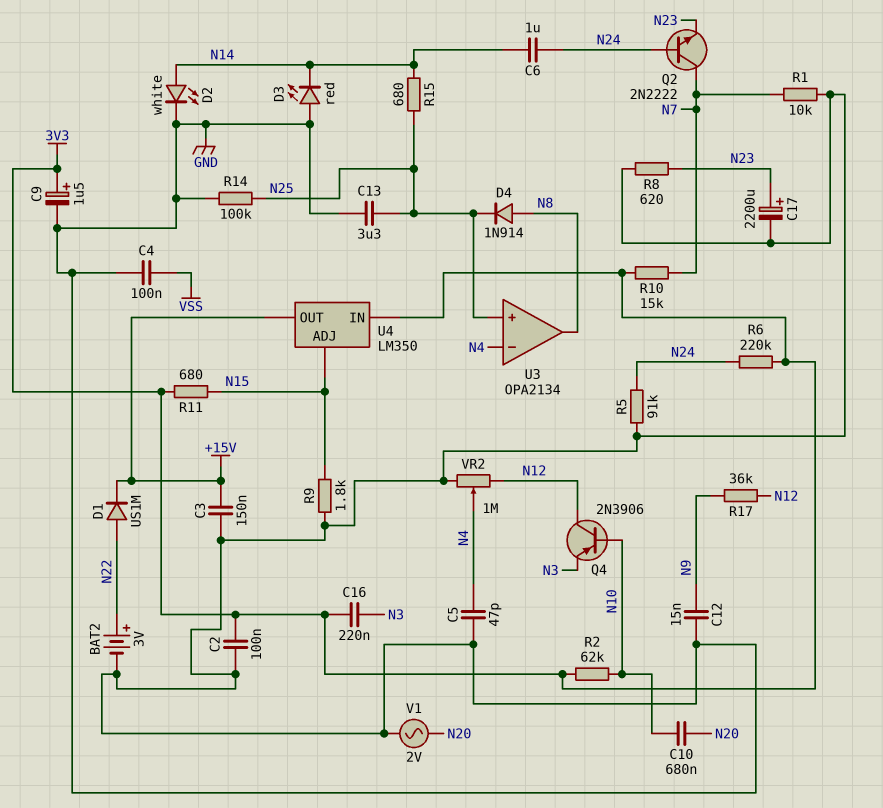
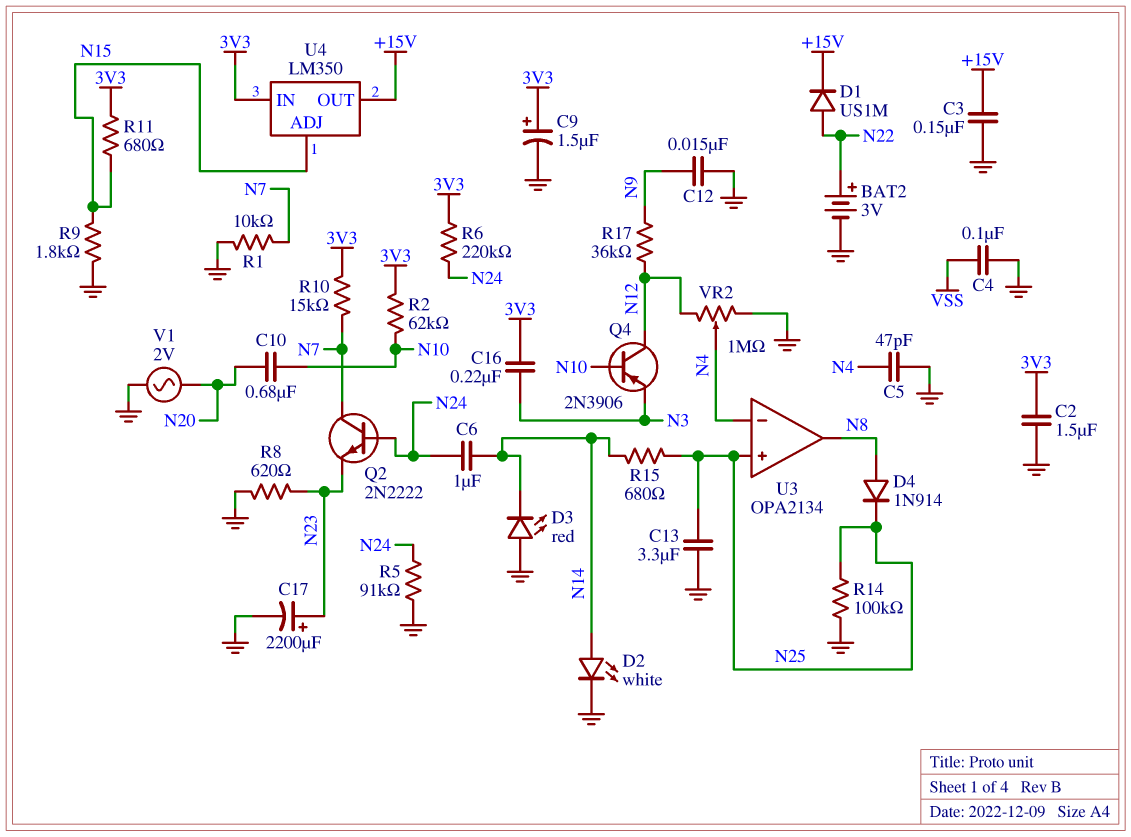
C2: 100nF (3V3, GND) -> 1.5uF (3V3, GND)

